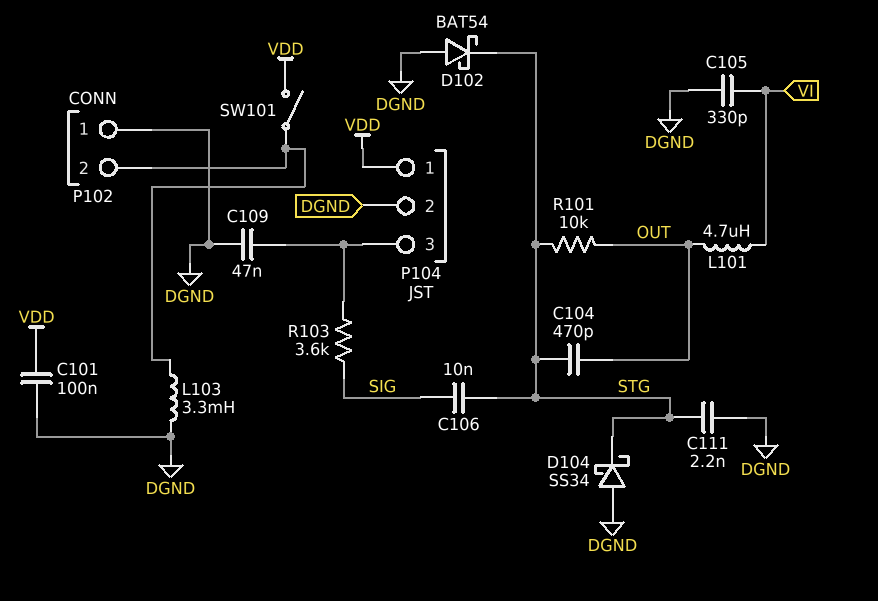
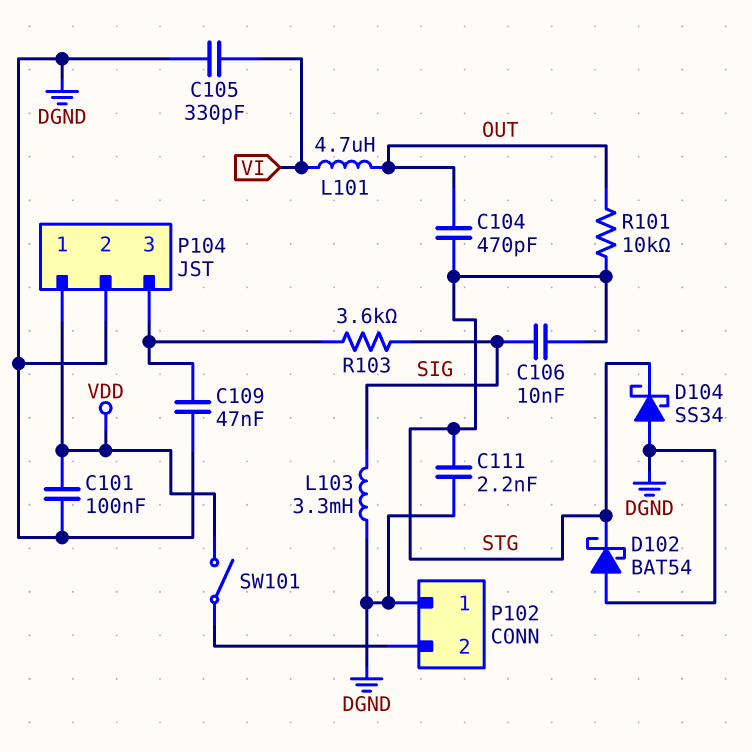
L103: 3.3mH (DGND, P102/2) -> 3.3mH (DGND, SIG)

